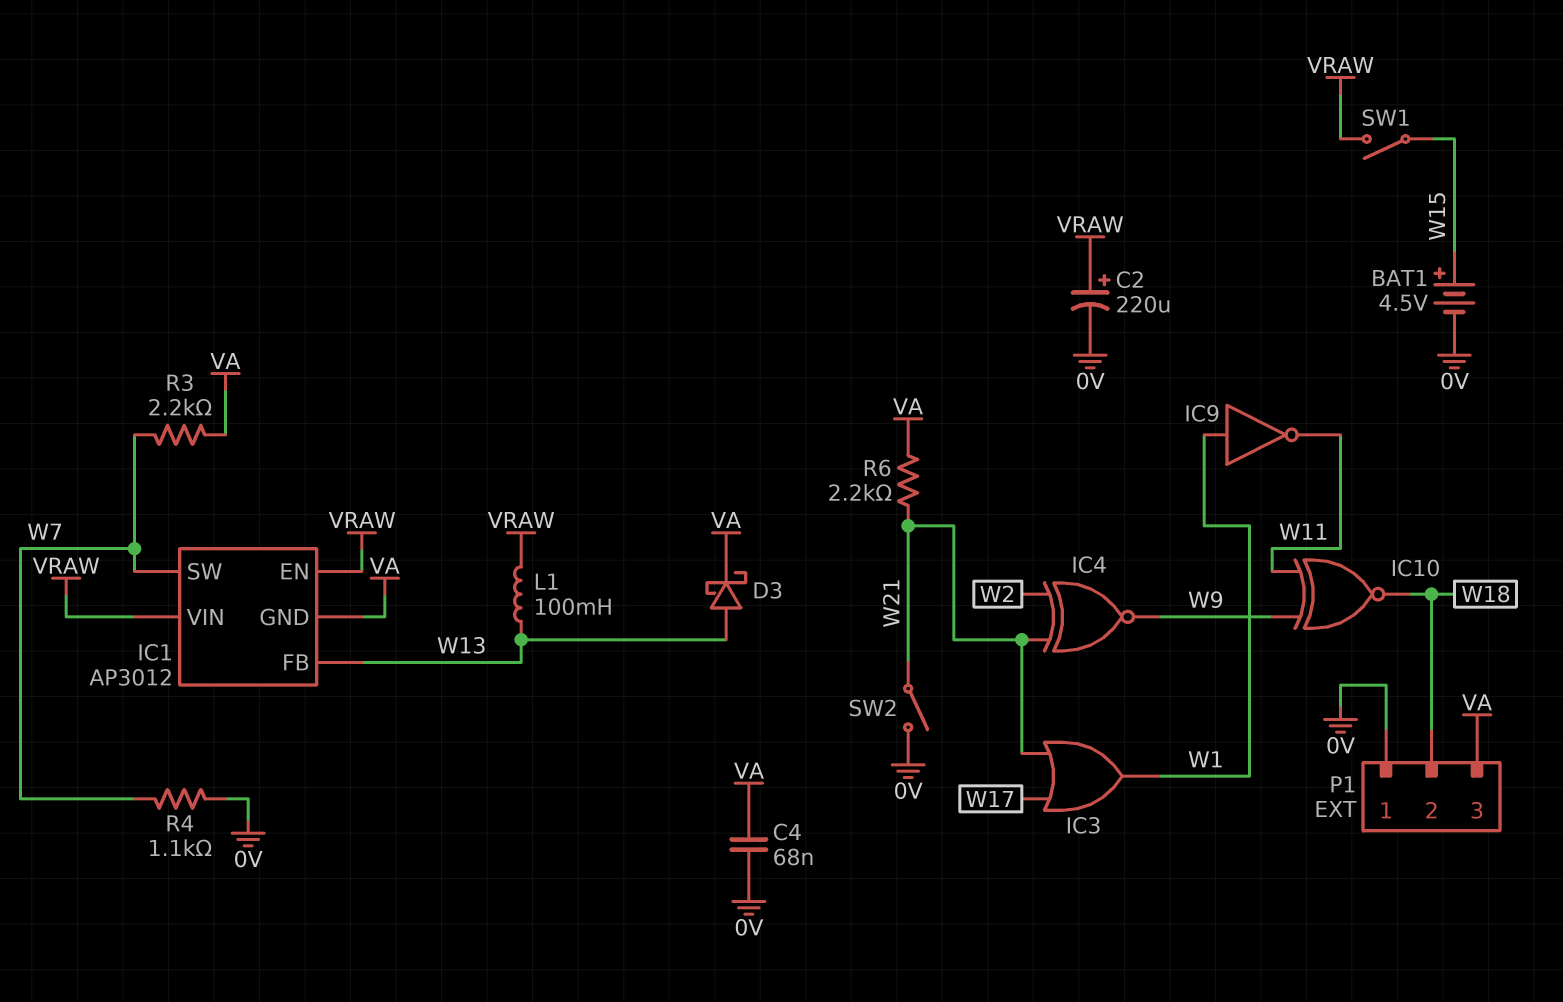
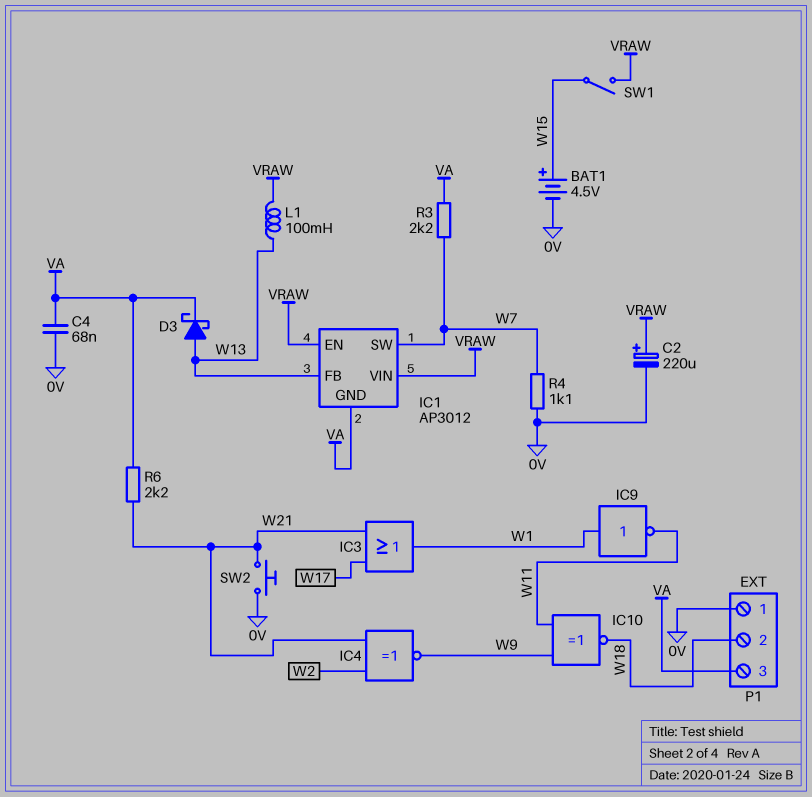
SW2: switch (0V, W21) -> button (0V, W21)

